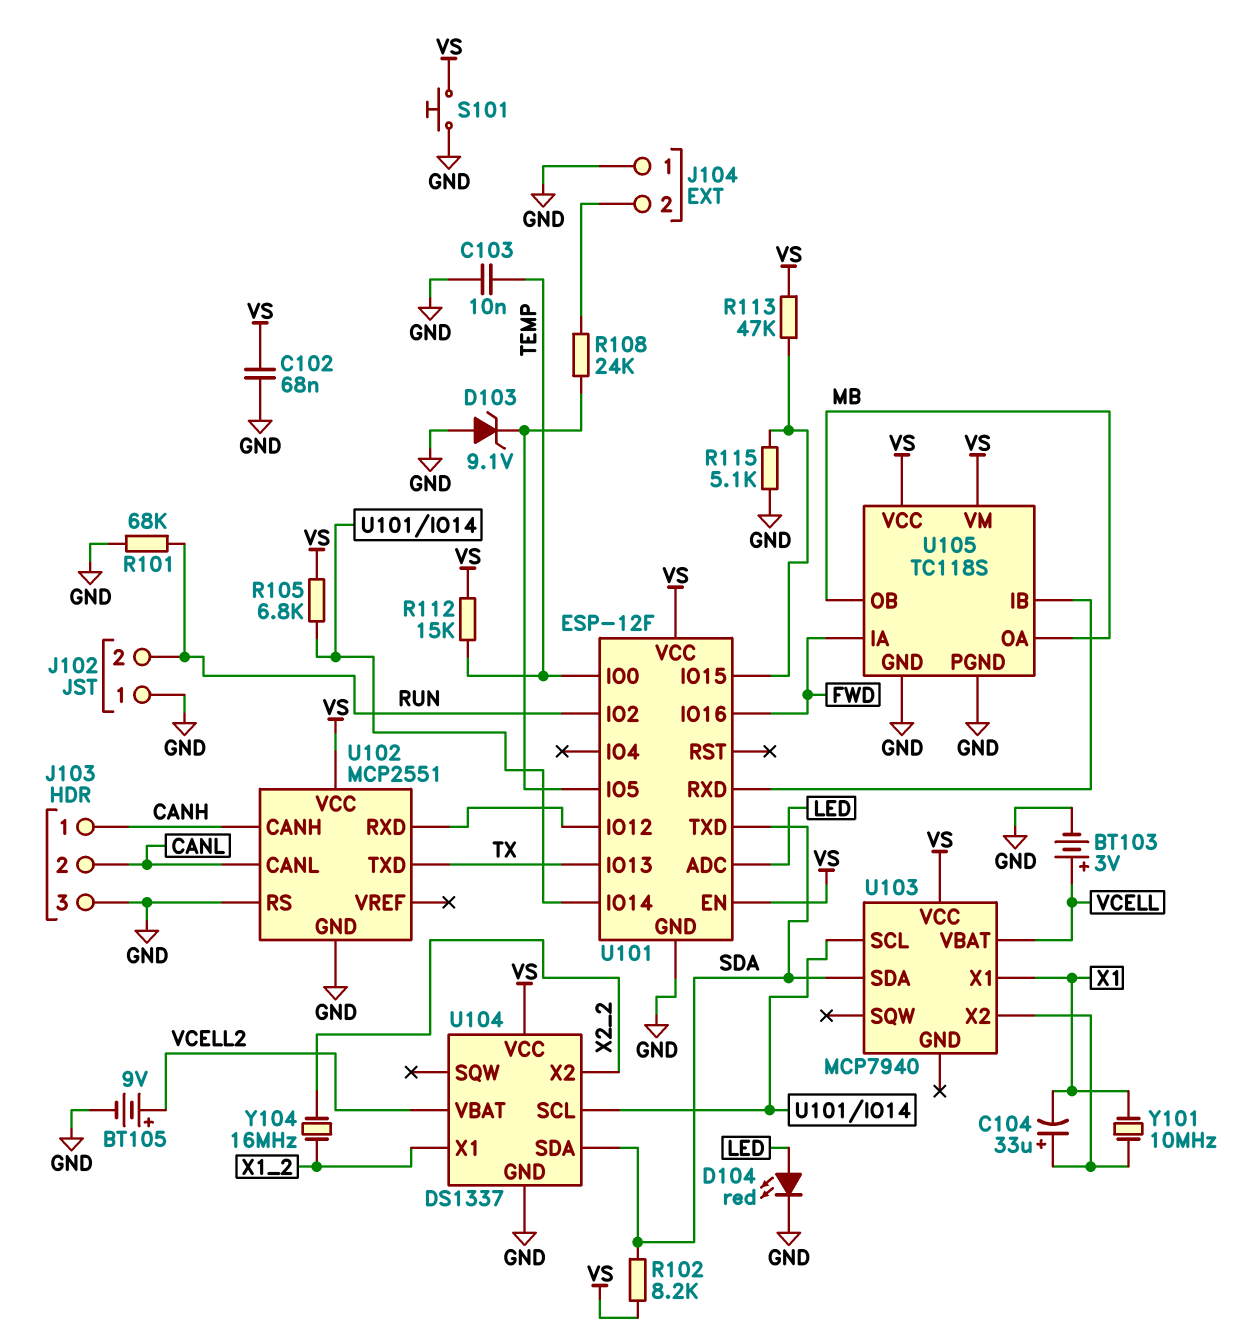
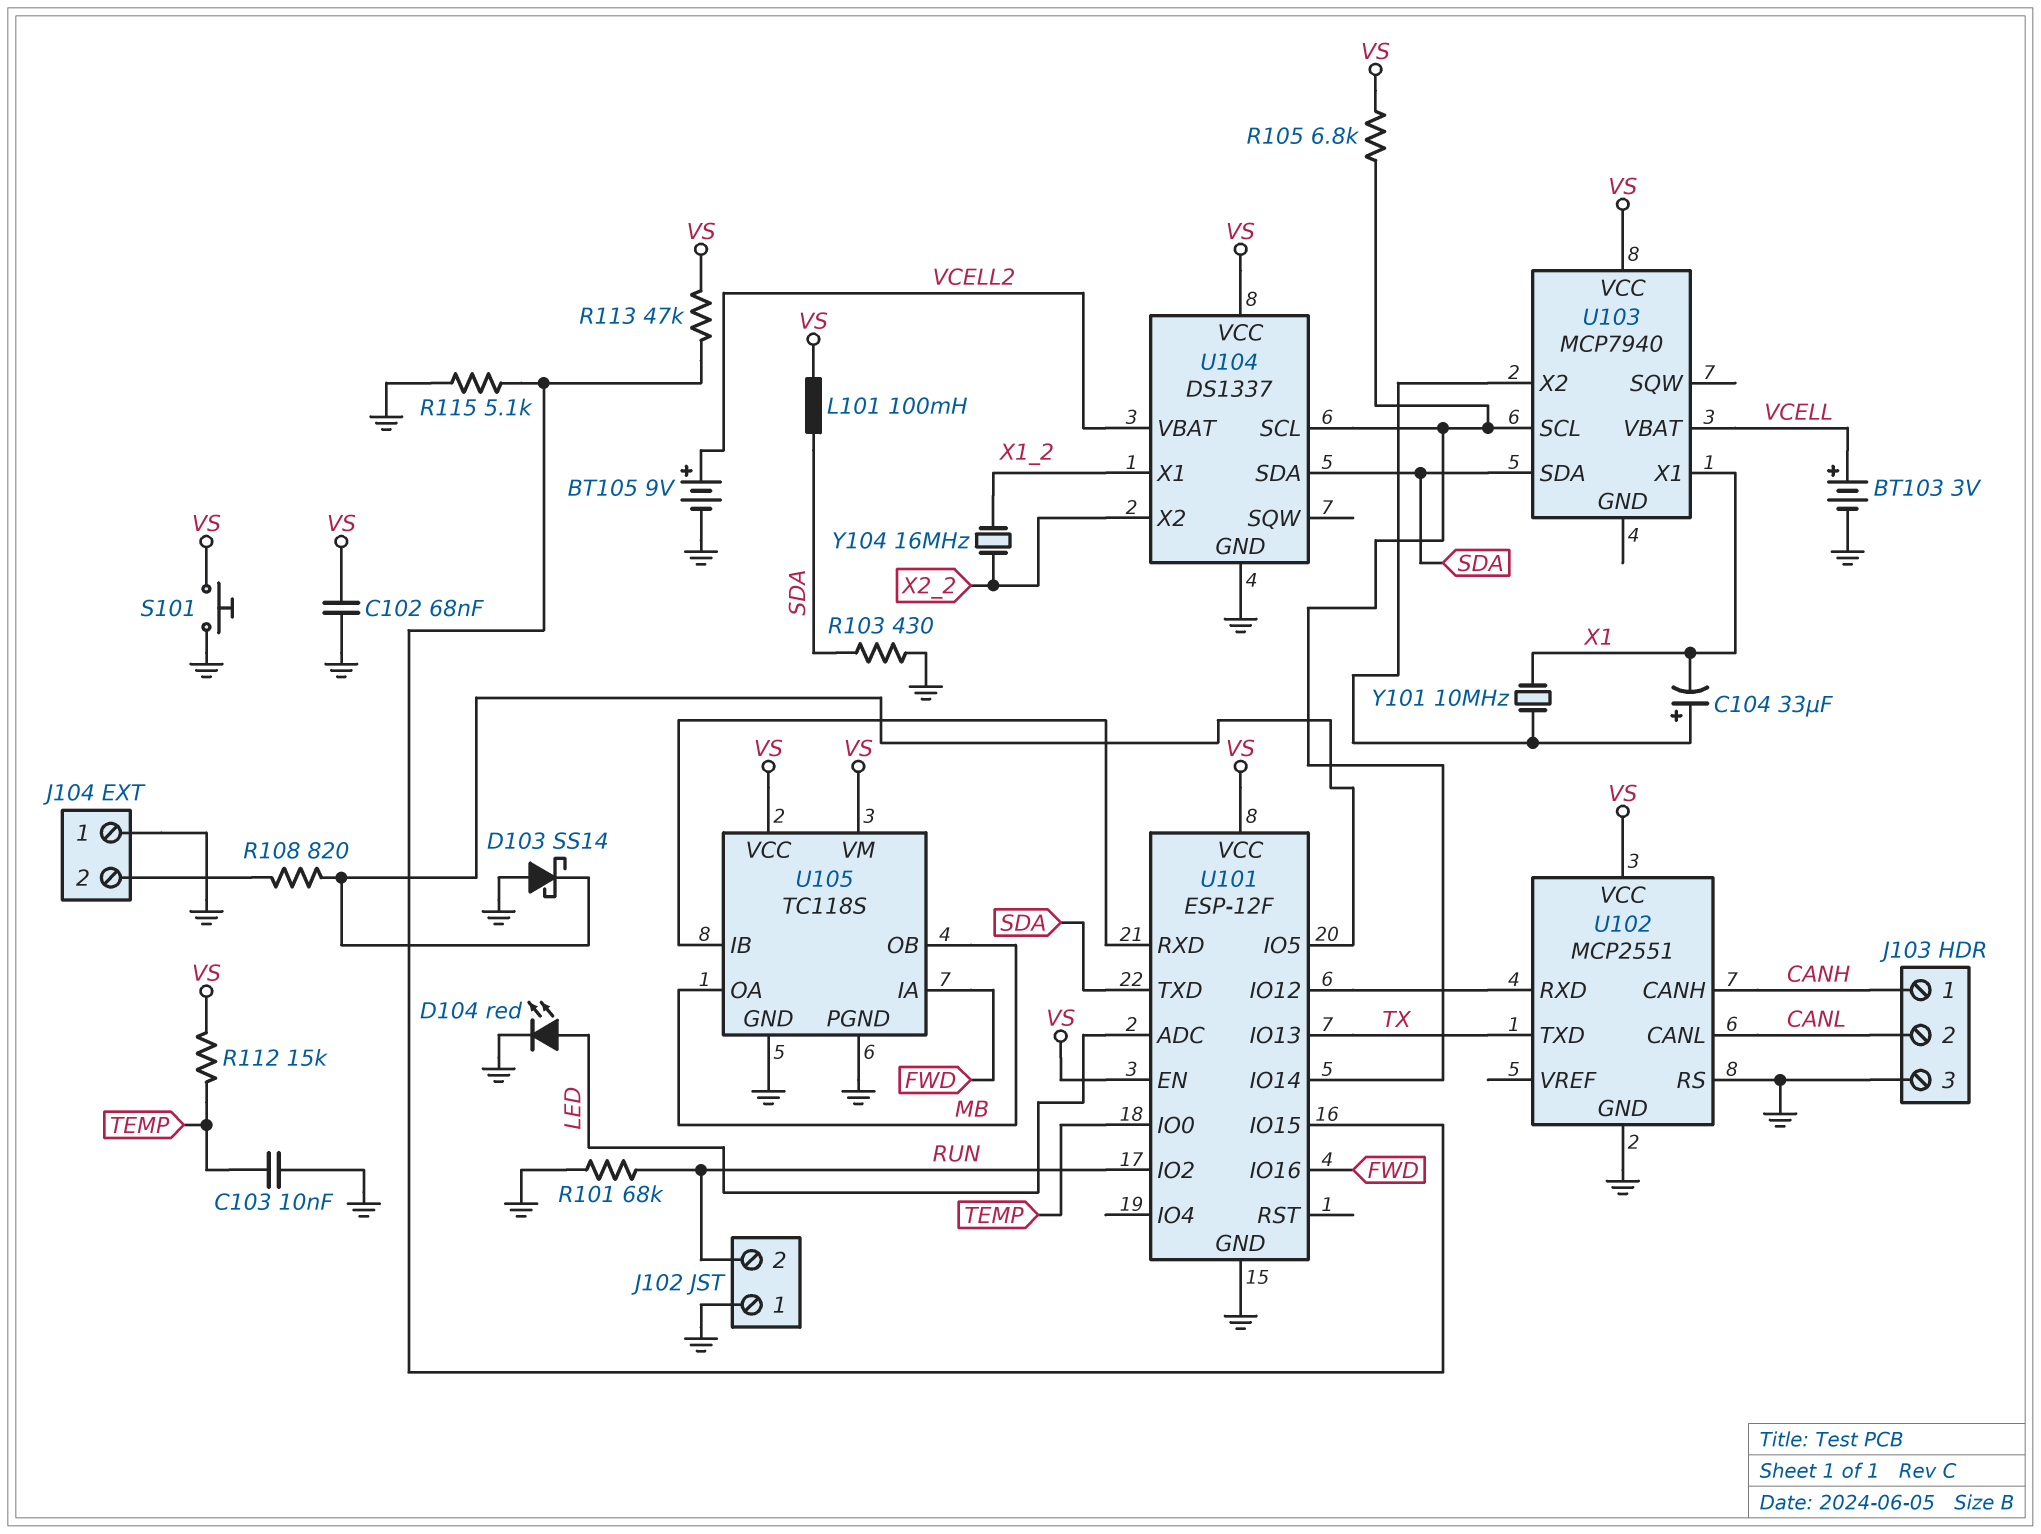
D103: zener 9.1V (A GND, K U101/IO5) -> schottky SS14 (A GND, K U101/IO5)
L101: none -> 100mH (SDA, VS)
R102: 8.2k (SDA, VS) -> none
R103: none -> 430 (GND, SDA)
R108: 24k (J104/2, U101/IO5) -> 820 (J104/2, U101/IO5)

